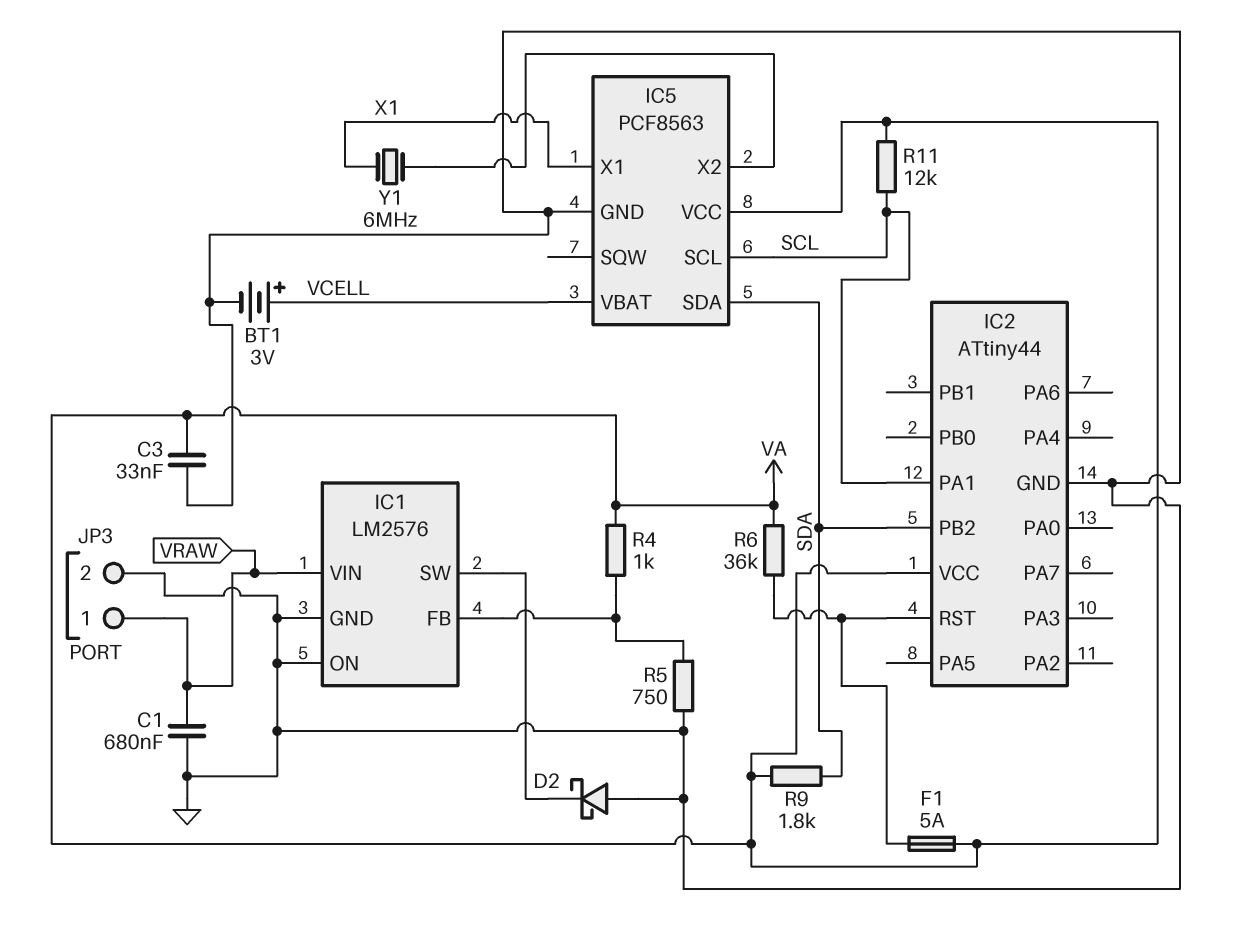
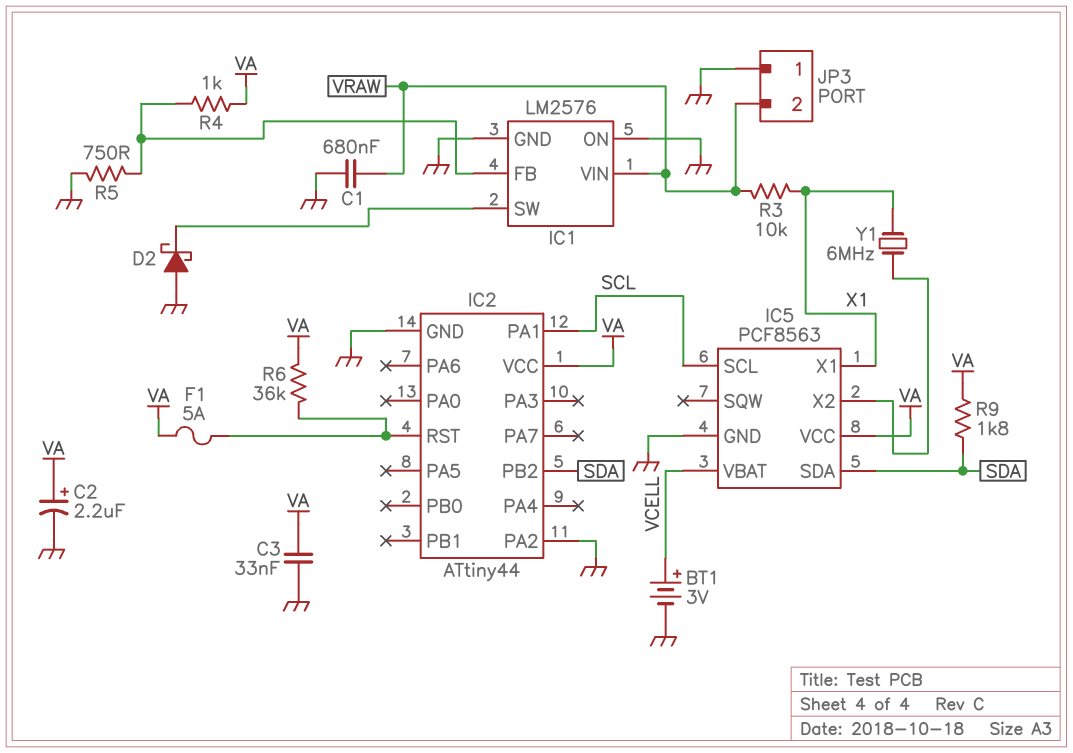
C2: none -> 2.2uF (plus VA, minus GND)
IC2 pin PA2: none -> GND
JP3 pin 1: VRAW -> GND
JP3 pin 2: GND -> VRAW
R3: none -> 10k (VRAW, X1)
R11: 12k (SCL, VA) -> none

